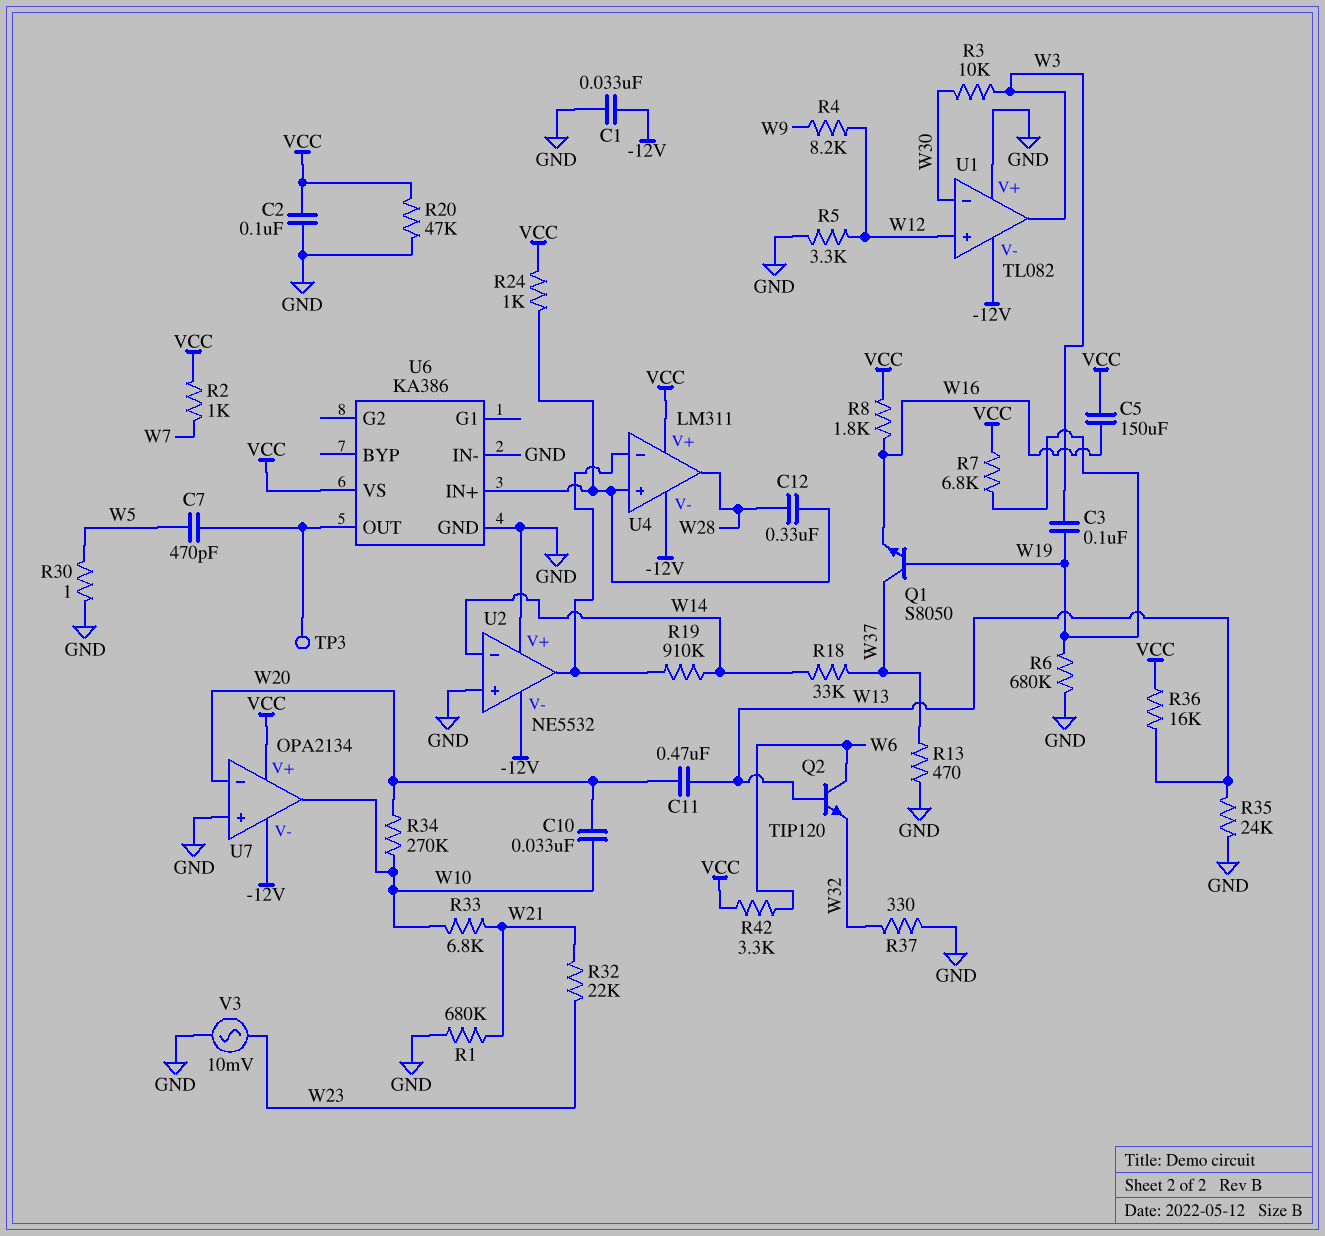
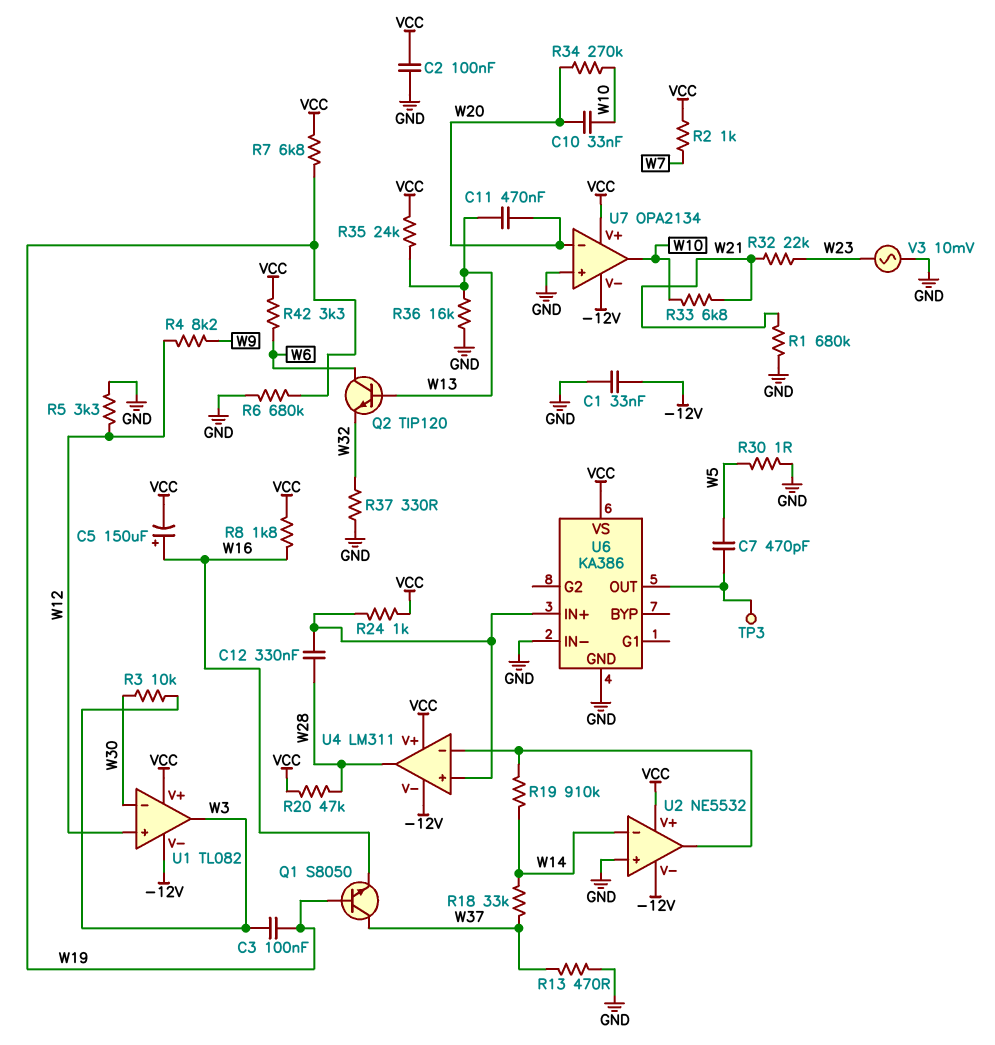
C5: 150uF (VCC, W16) -> 150uF (plus W16, minus VCC)
R20: 47k (GND, VCC) -> 47k (VCC, W28)
R35: 24k (GND, W13) -> 24k (VCC, W13)
R36: 16k (VCC, W13) -> 16k (GND, W13)
U1 pin V+: GND -> VCC
U2 pin V+: GND -> VCC

